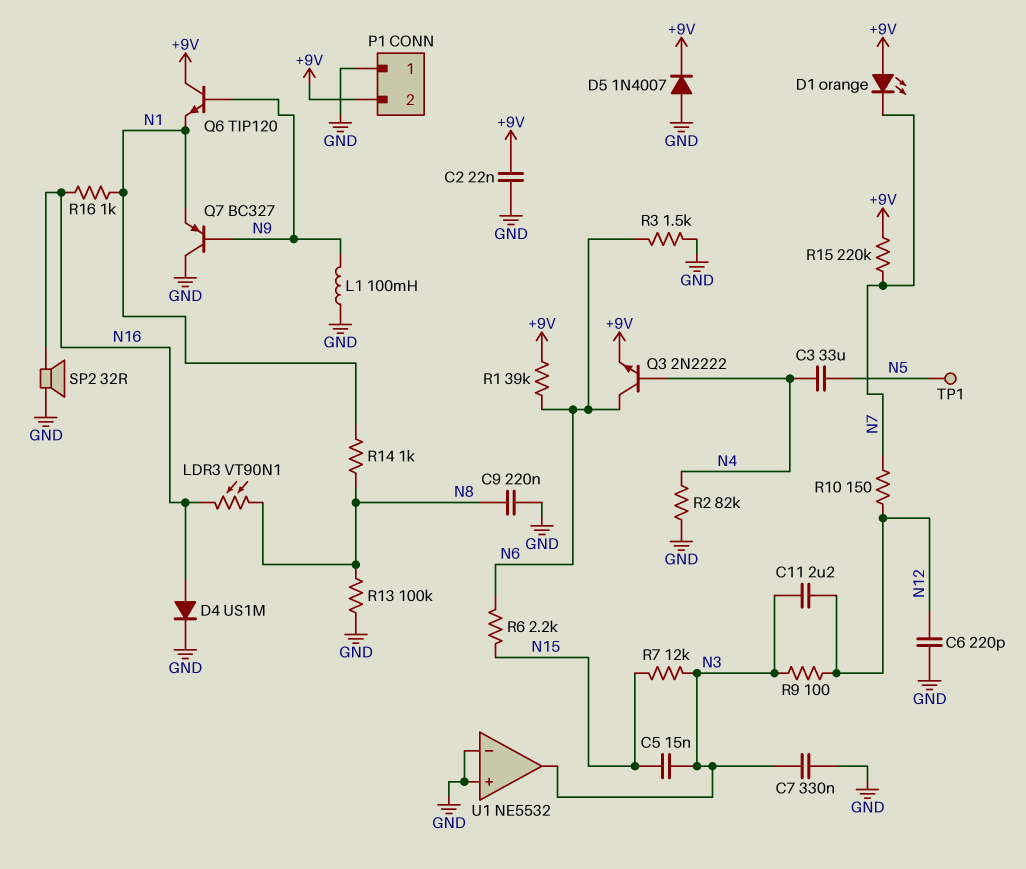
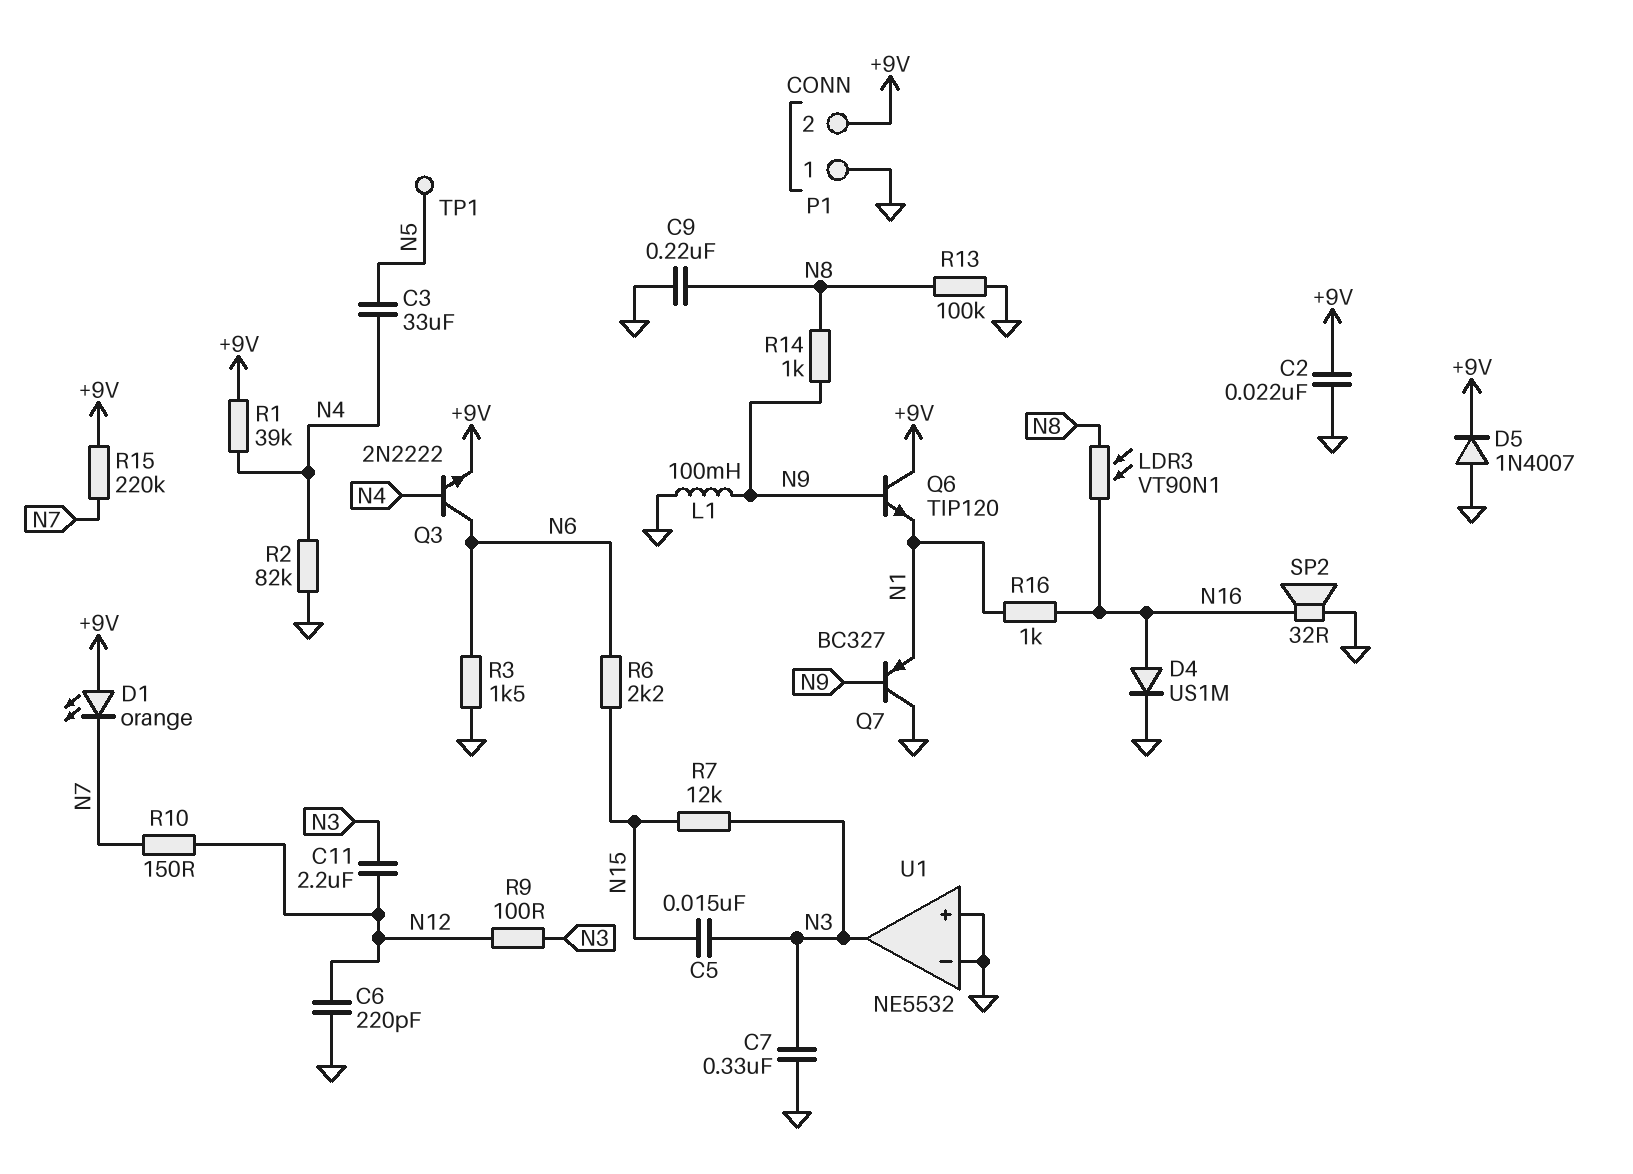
R1: 39k (+9V, N6) -> 39k (+9V, N4)
R14: 1k (N1, N8) -> 1k (N8, N9)

